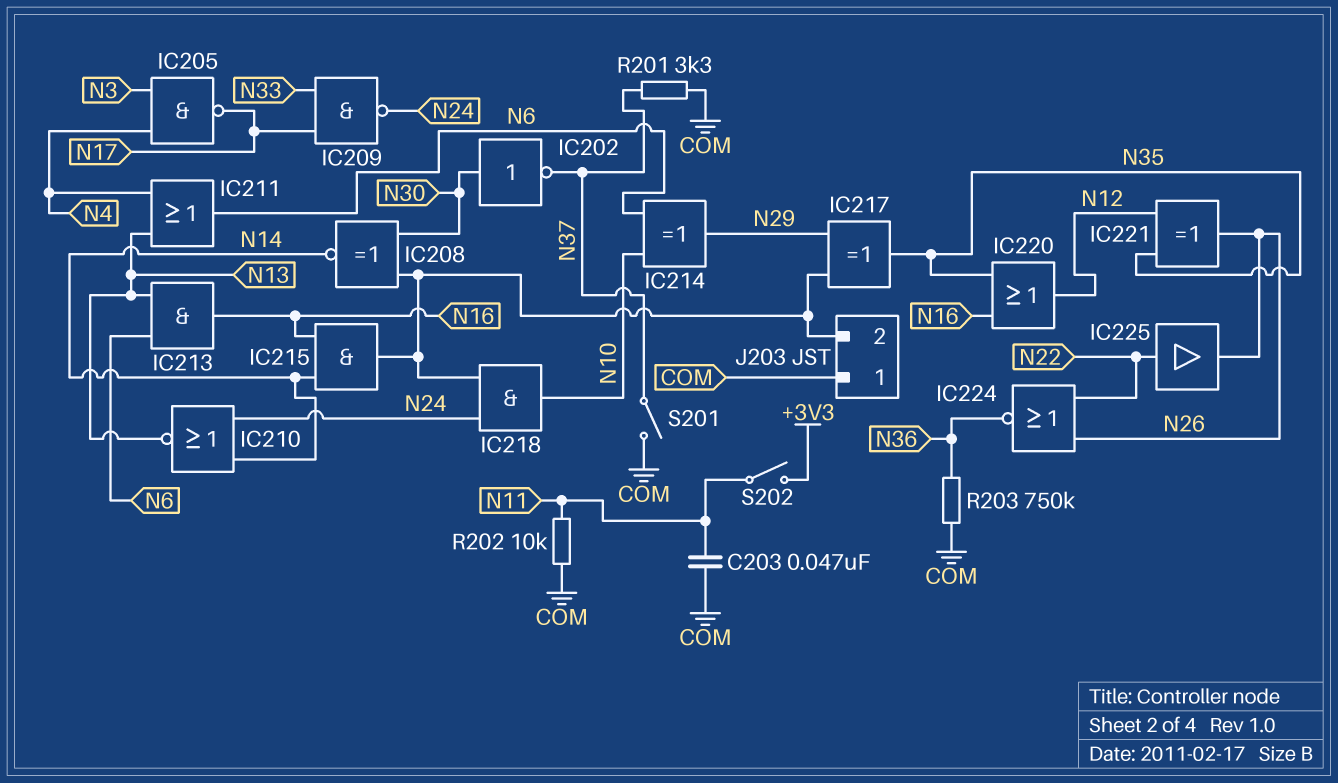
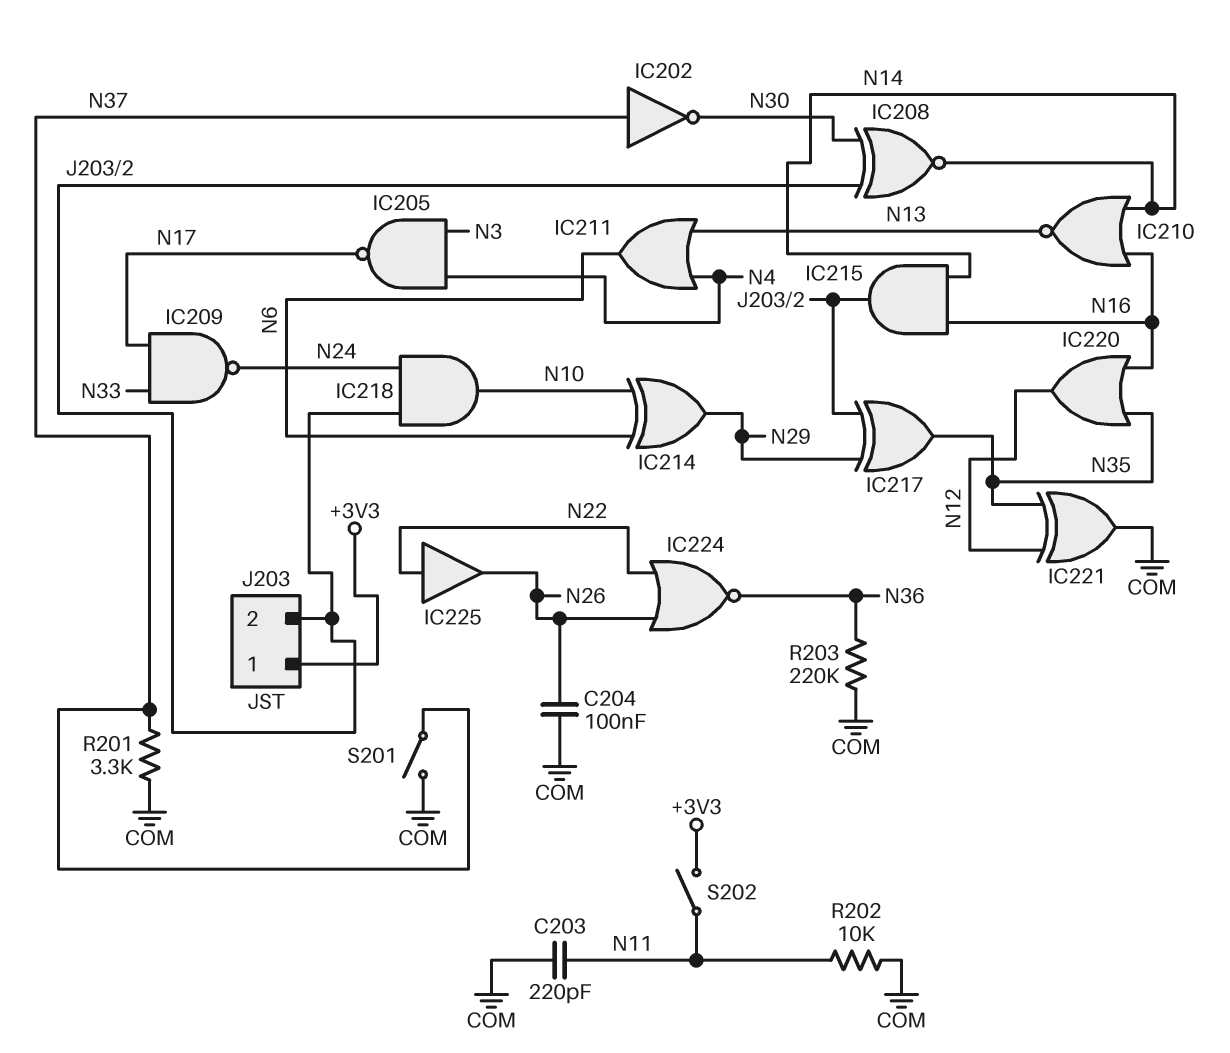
C203: 47nF (COM, N11) -> 220pF (COM, N11)
C204: none -> 100nF (COM, N26)
IC202: NOT (in N30, out N37) -> NOT (in N37, out N30)
IC210: NOR (in N14, in N24, out N13) -> NOR (in N14, in N16, out N13)
IC213: AND (in N6, in N13, out N16) -> none
IC221: XOR (in N12, in N35, out N26) -> XOR (in N12, in N35, out COM)
J203 pin 1: COM -> +3V3
R203: 750k (COM, N36) -> 220k (COM, N36)

